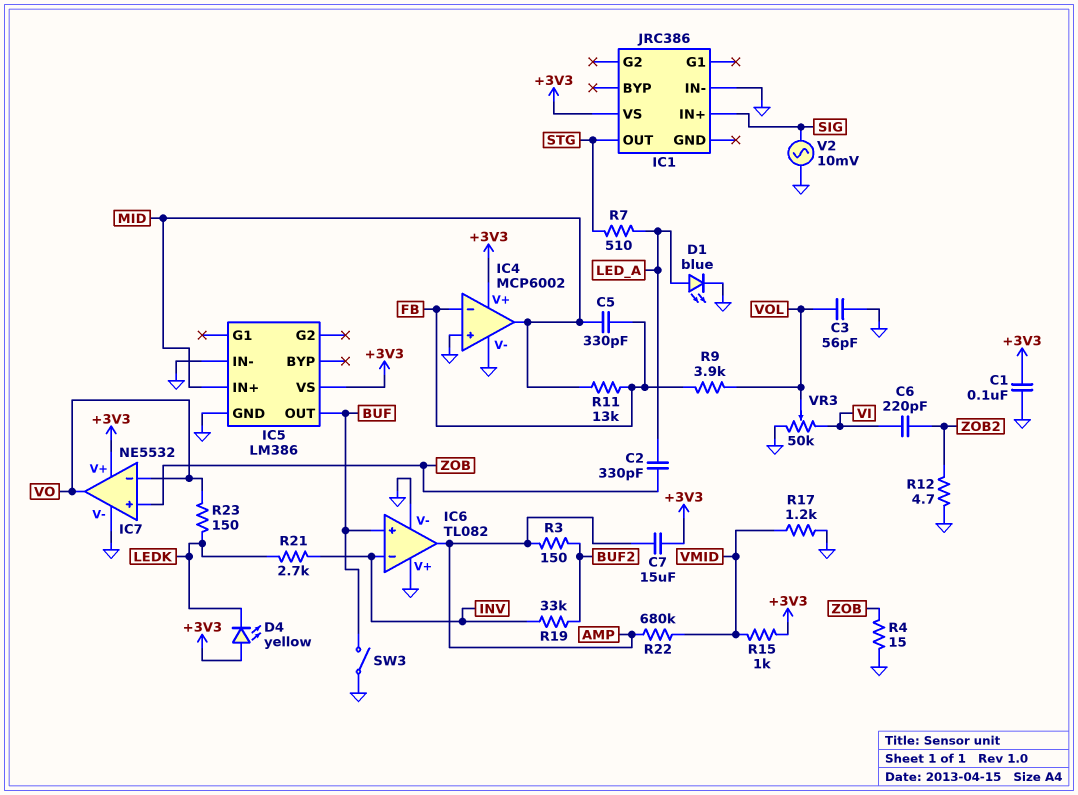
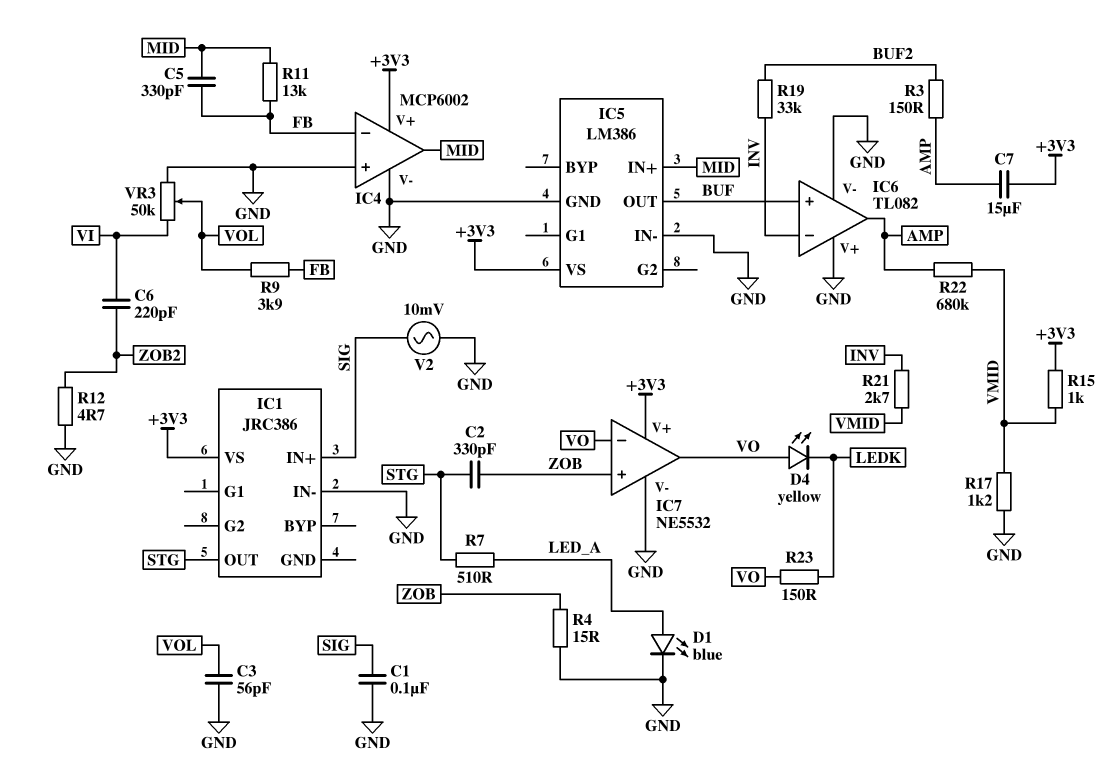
C1: 100nF (+3V3, GND) -> 100nF (GND, SIG)
C2: 330pF (LED_A, ZOB) -> 330pF (STG, ZOB)
D4: LED yellow (A +3V3, K LEDK) -> LED yellow (A VO, K LEDK)
R21: 2.7k (INV, LEDK) -> 2.7k (INV, VMID)
SW3: switch (BUF, GND) -> none

